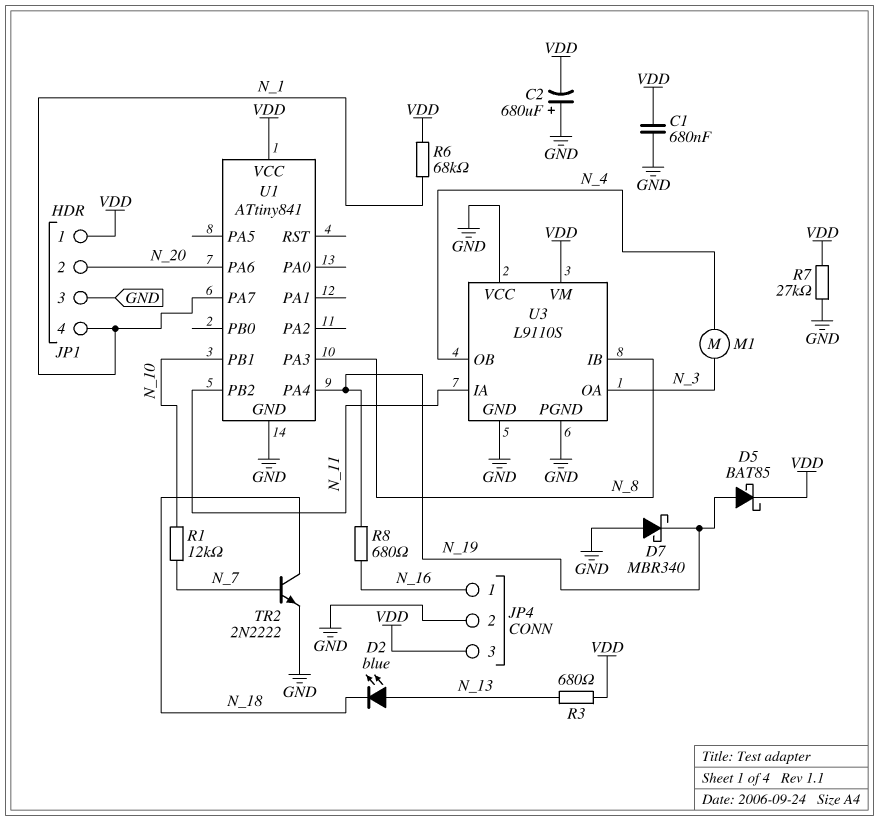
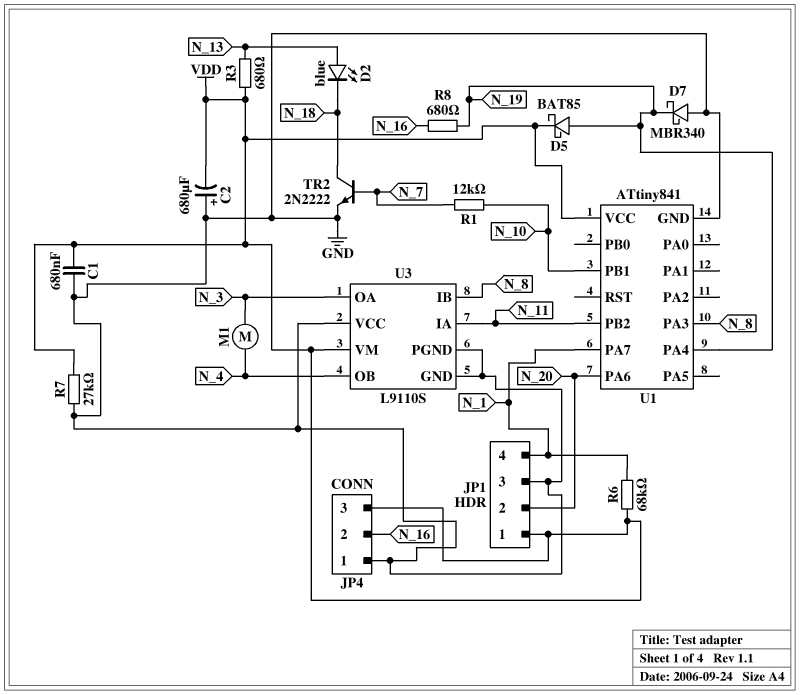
JP4 pin 1: N_16 -> GND
JP4 pin 2: GND -> N_16

